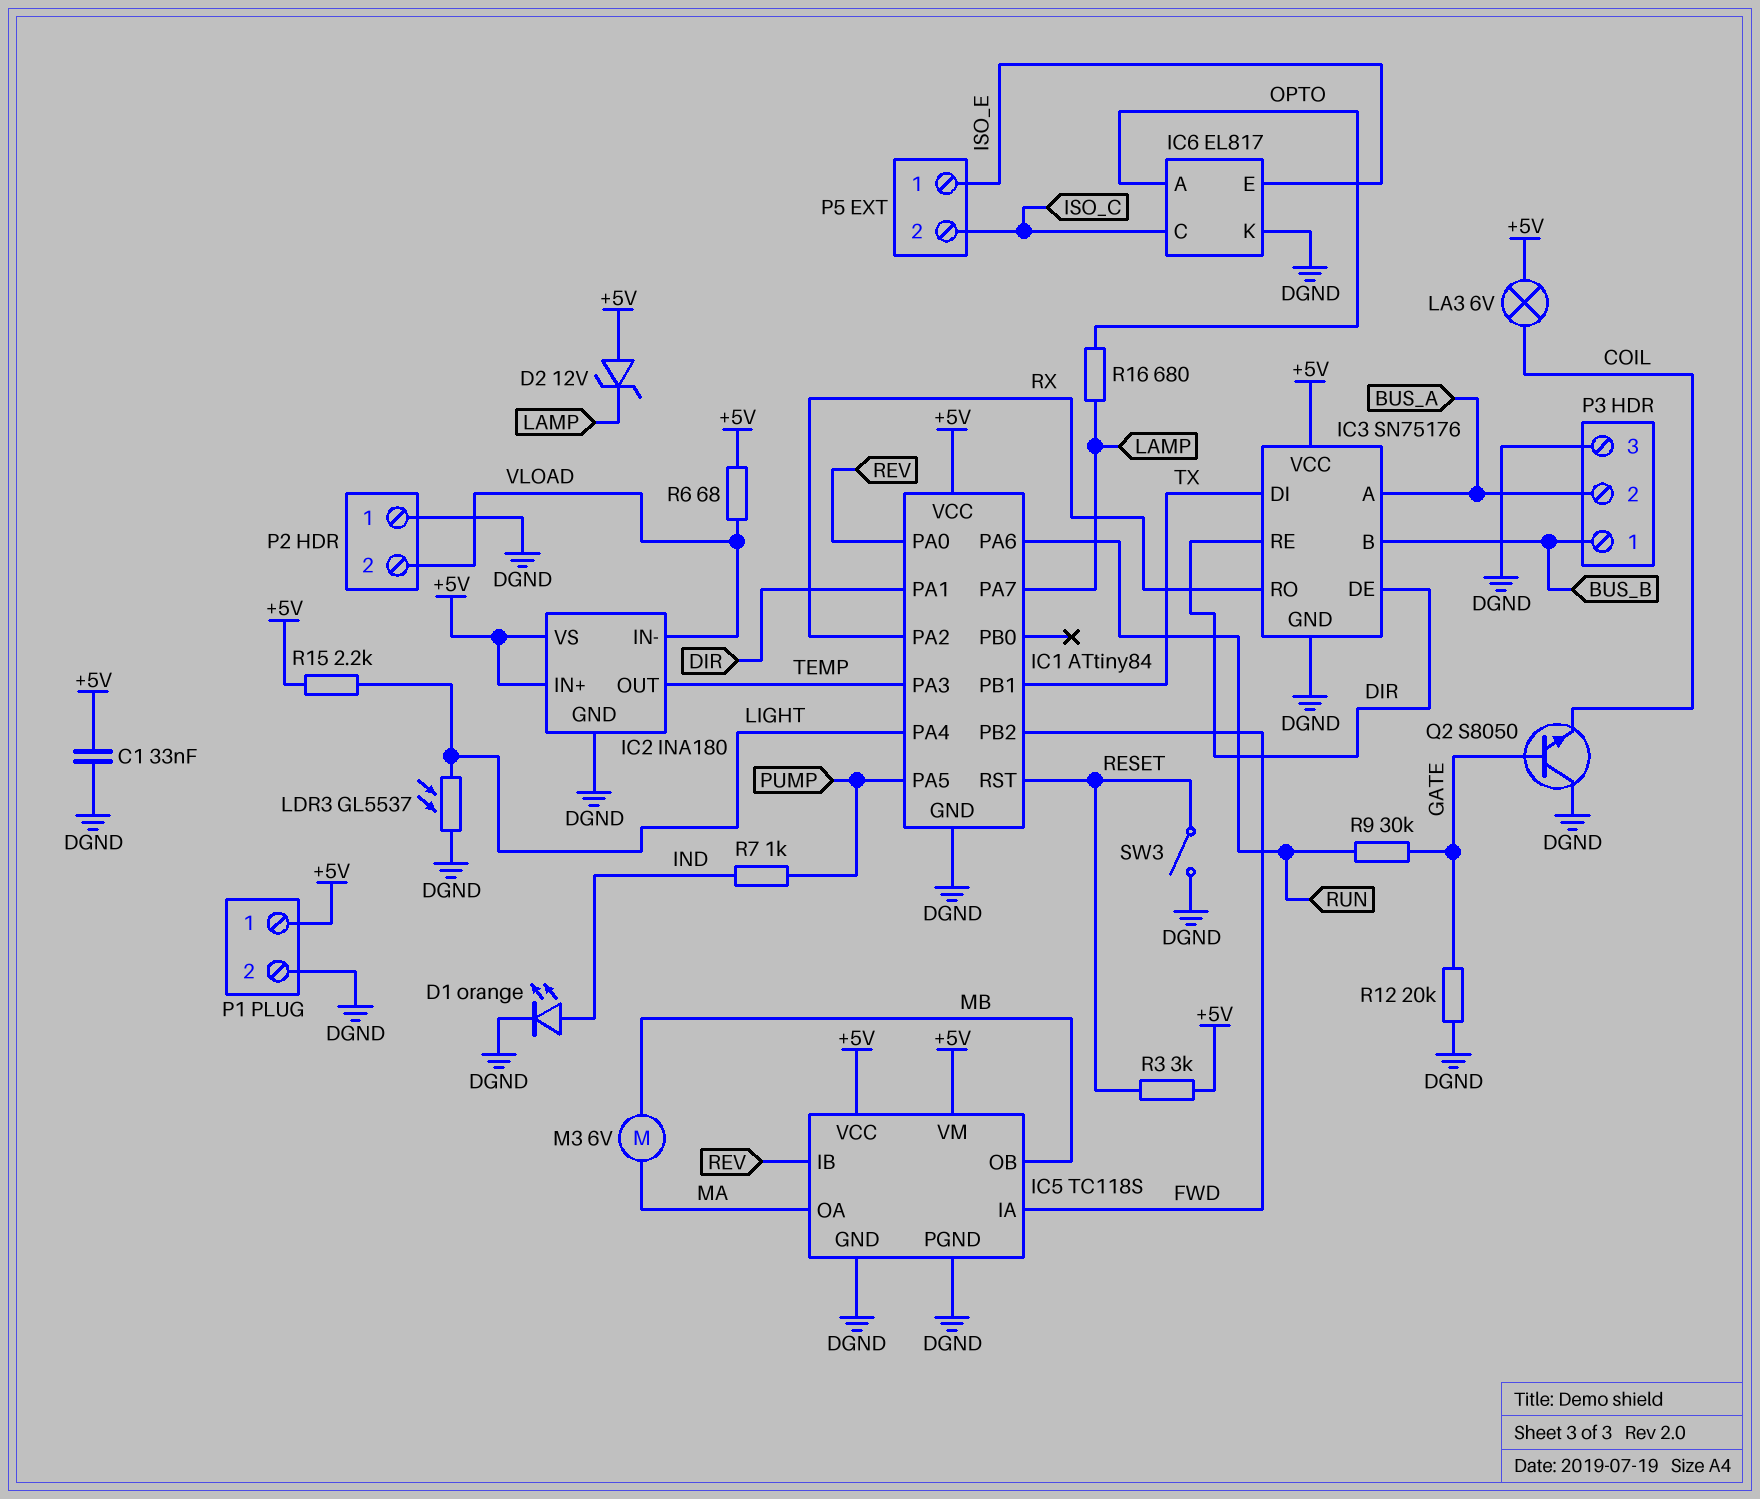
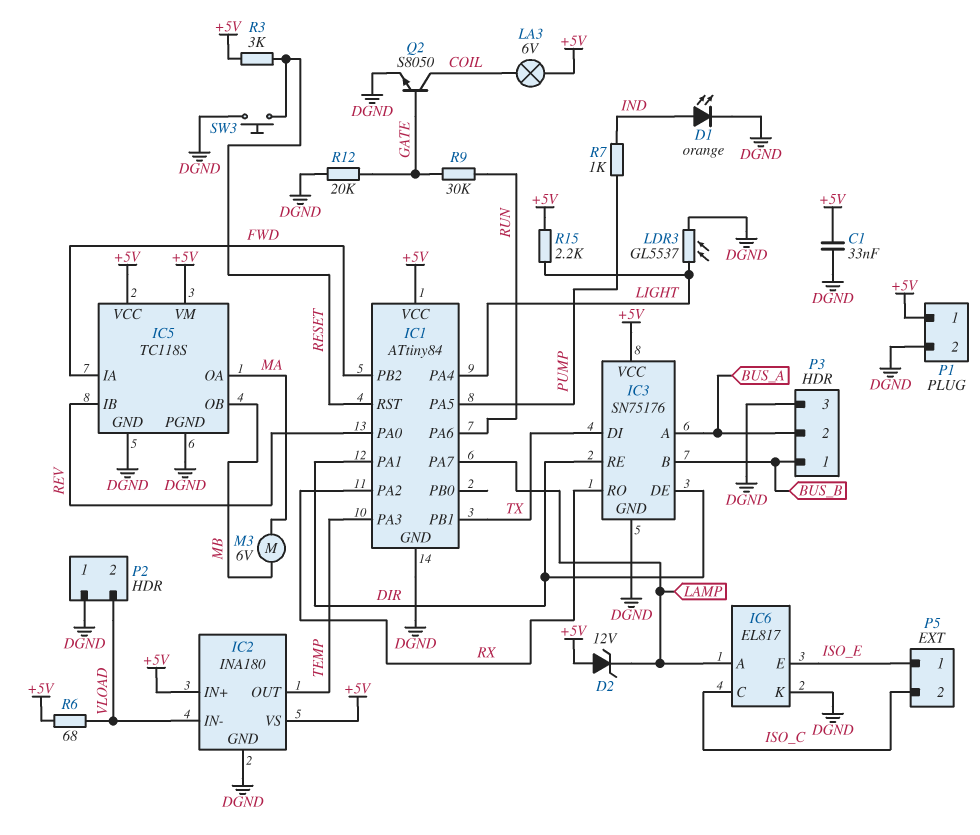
IC6 pin A: OPTO -> LAMP
Q2: NPN S8050 (B GATE, C DGND, E COIL) -> NPN S8050 (B GATE, C COIL, E DGND)
R16: 680 (LAMP, OPTO) -> none
SW3: switch (DGND, RESET) -> button (DGND, RESET)

